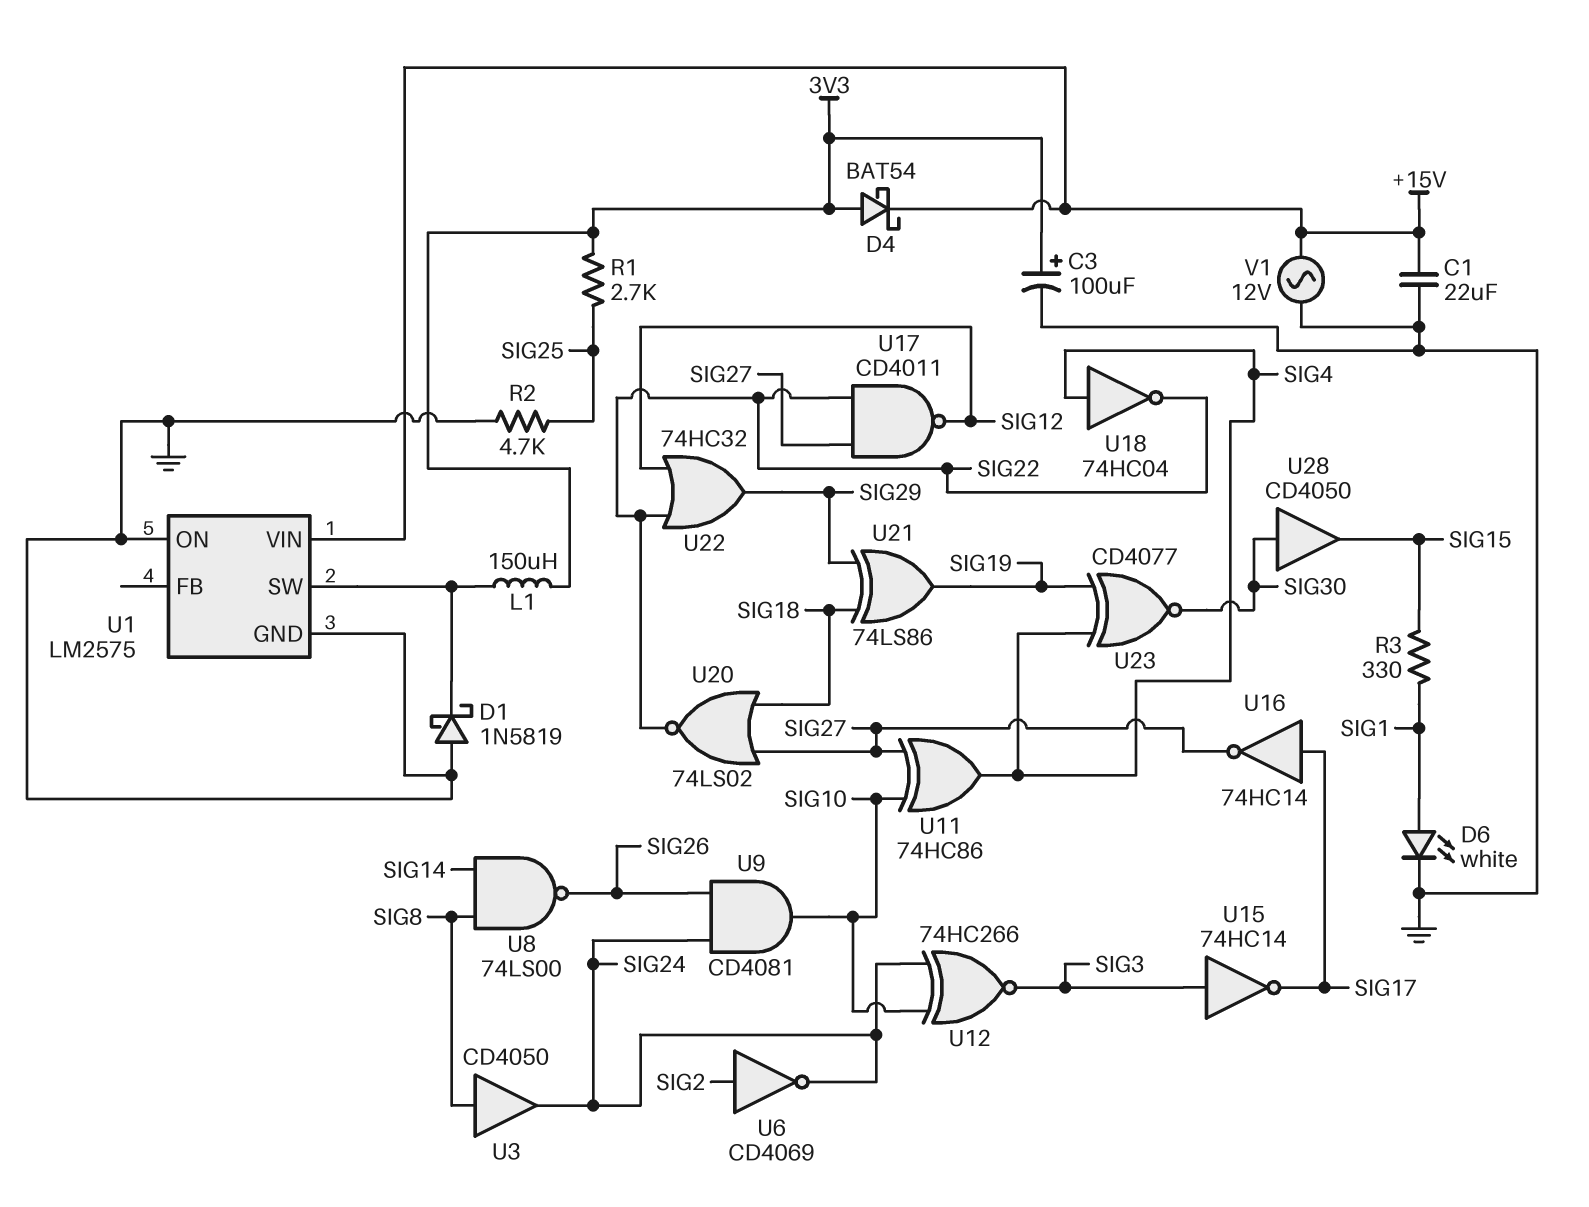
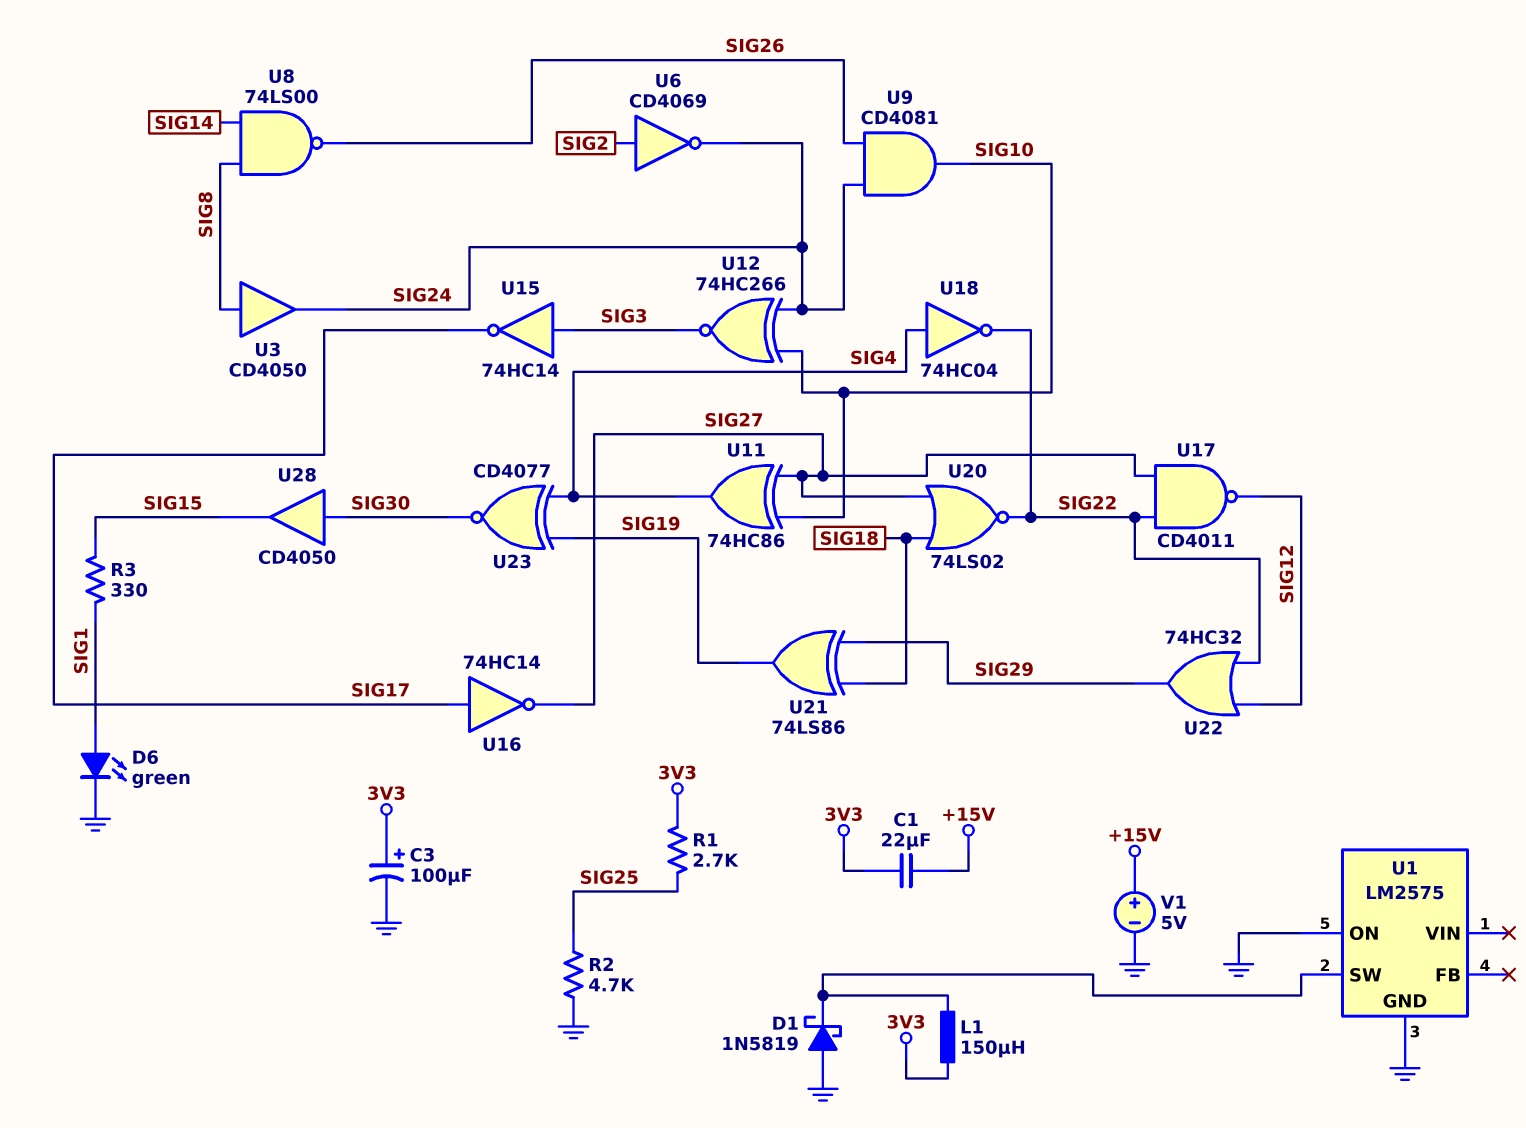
C1: 22uF (+15V, GND) -> 22uF (+15V, 3V3)
D4: schottky BAT54 (A 3V3, K +15V) -> none
D6: LED white (A SIG1, K GND) -> LED green (A SIG1, K GND)
U1 pin VIN: +15V -> none
V1: AC 12V (+15V, GND) -> 5V (plus +15V, minus GND)

